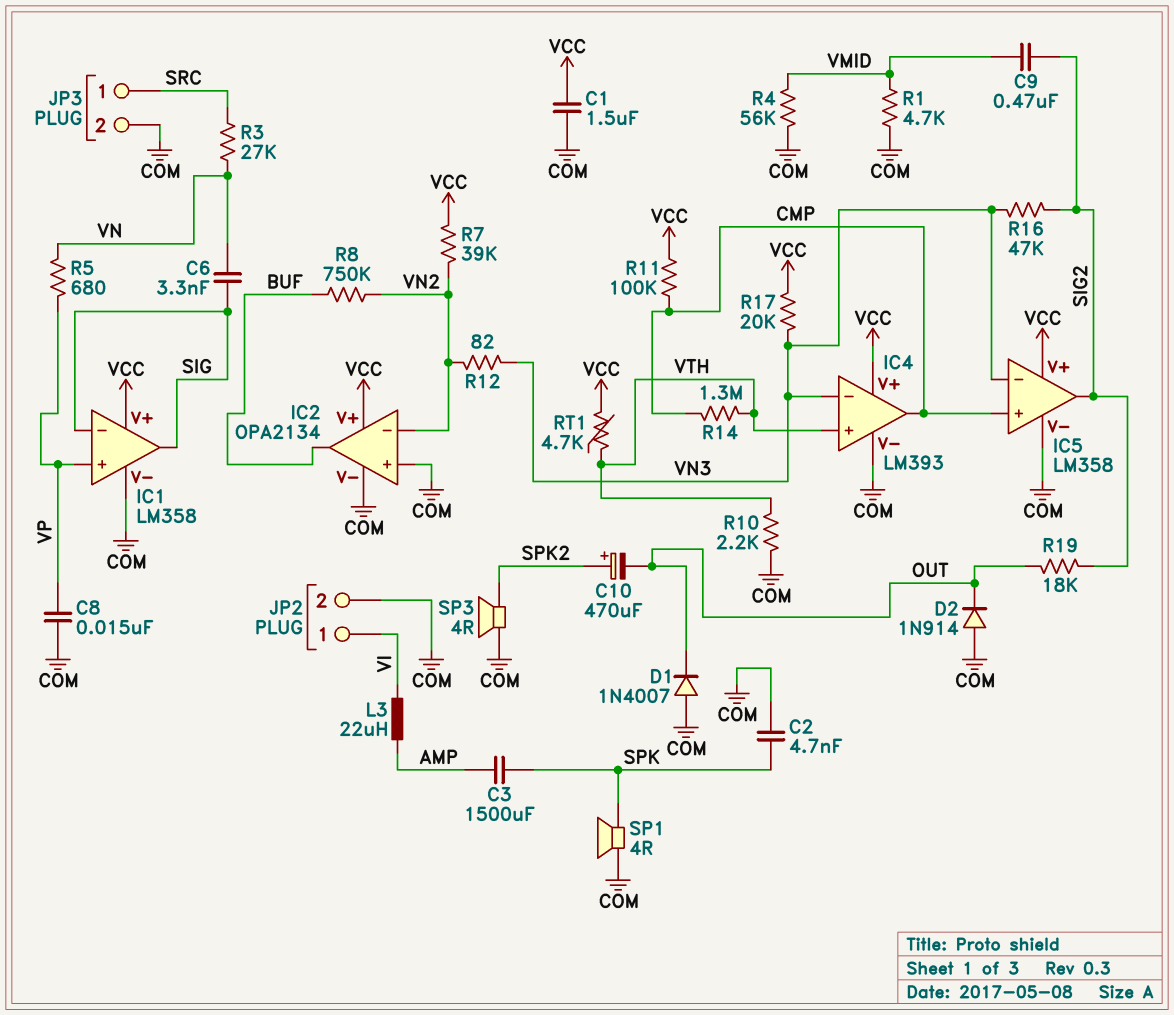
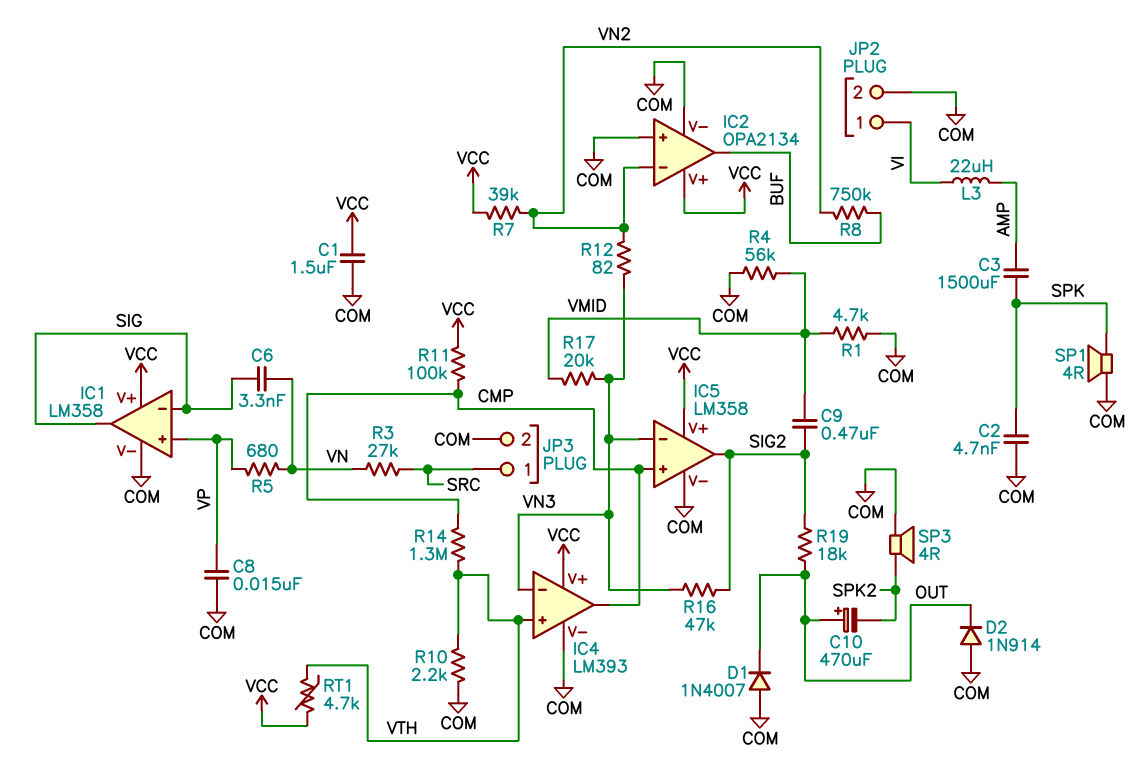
C10: 470uF (plus SPK2, minus OUT) -> 470uF (plus OUT, minus SPK2)
R17: 20k (VCC, VN3) -> 20k (VMID, VN3)

